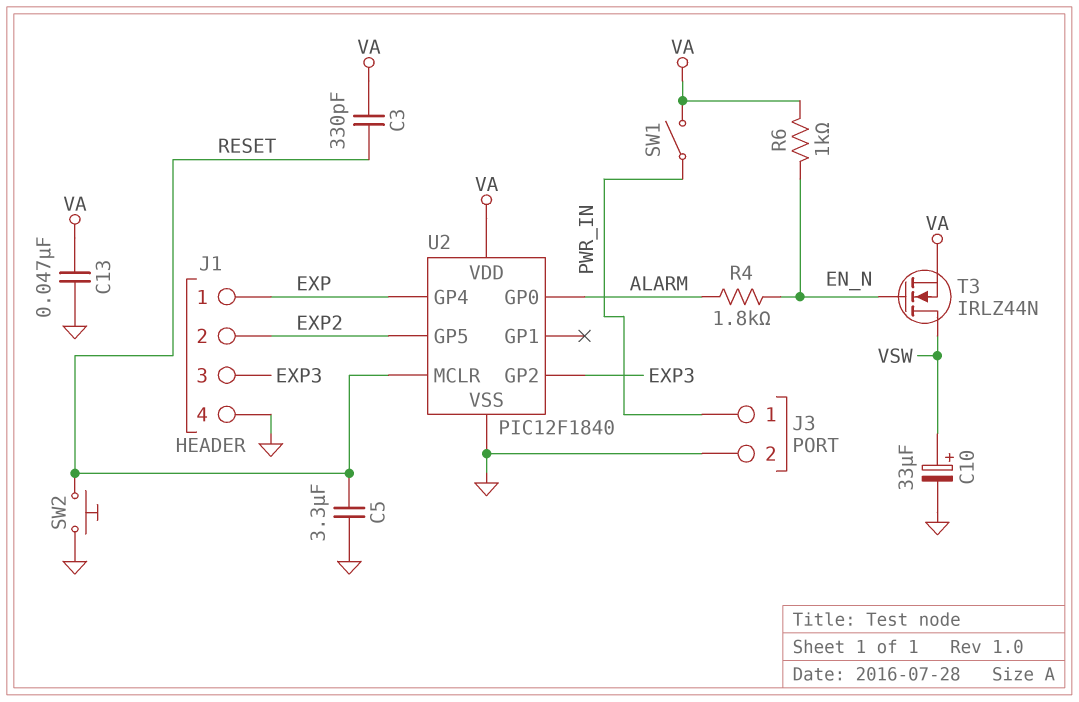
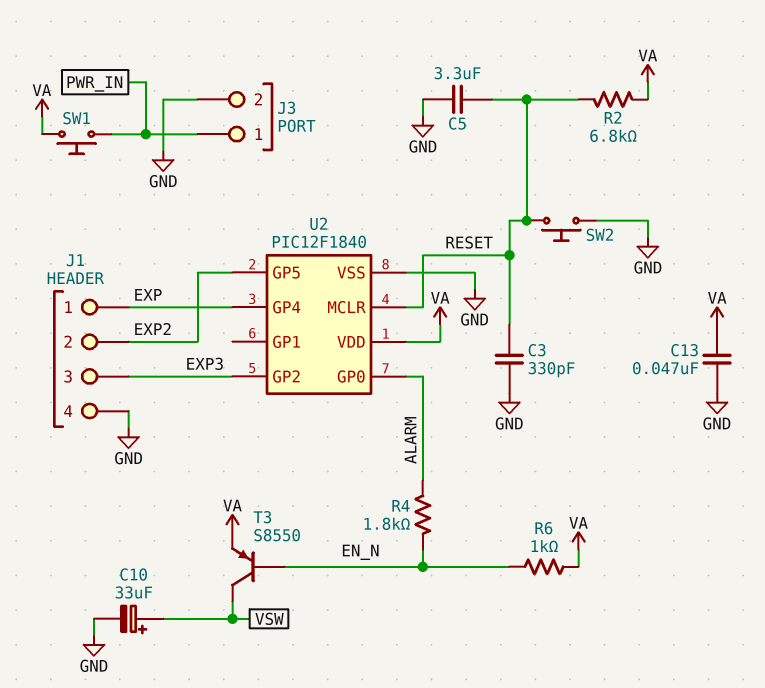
C3: 330pF (RESET, VA) -> 330pF (GND, RESET)
R2: none -> 6.8k (RESET, VA)
SW1: switch (PWR_IN, VA) -> button (PWR_IN, VA)
T3: NMOS IRLZ44N (G EN_N, D VSW, S VA) -> PNP S8550 (B EN_N, C VSW, E VA)

